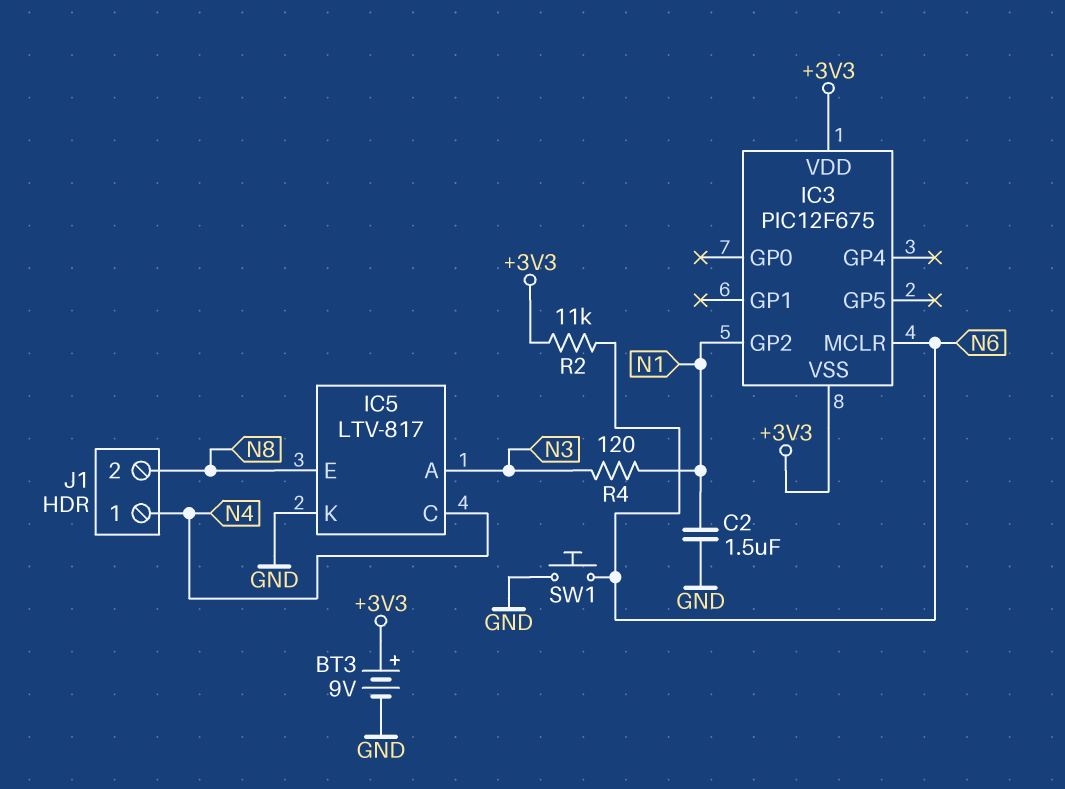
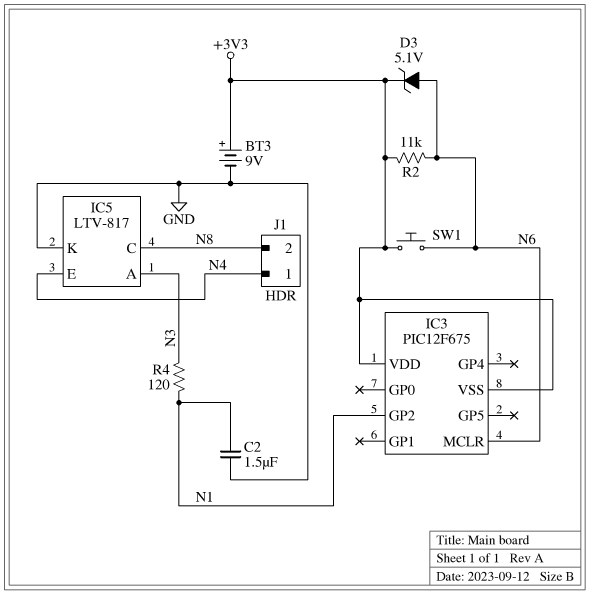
D3: none -> zener 5.1V (A N6, K +3V3)
IC5 pin C: N4 -> N8
IC5 pin E: N8 -> N4
SW1: button (GND, N6) -> button (+3V3, N6)

